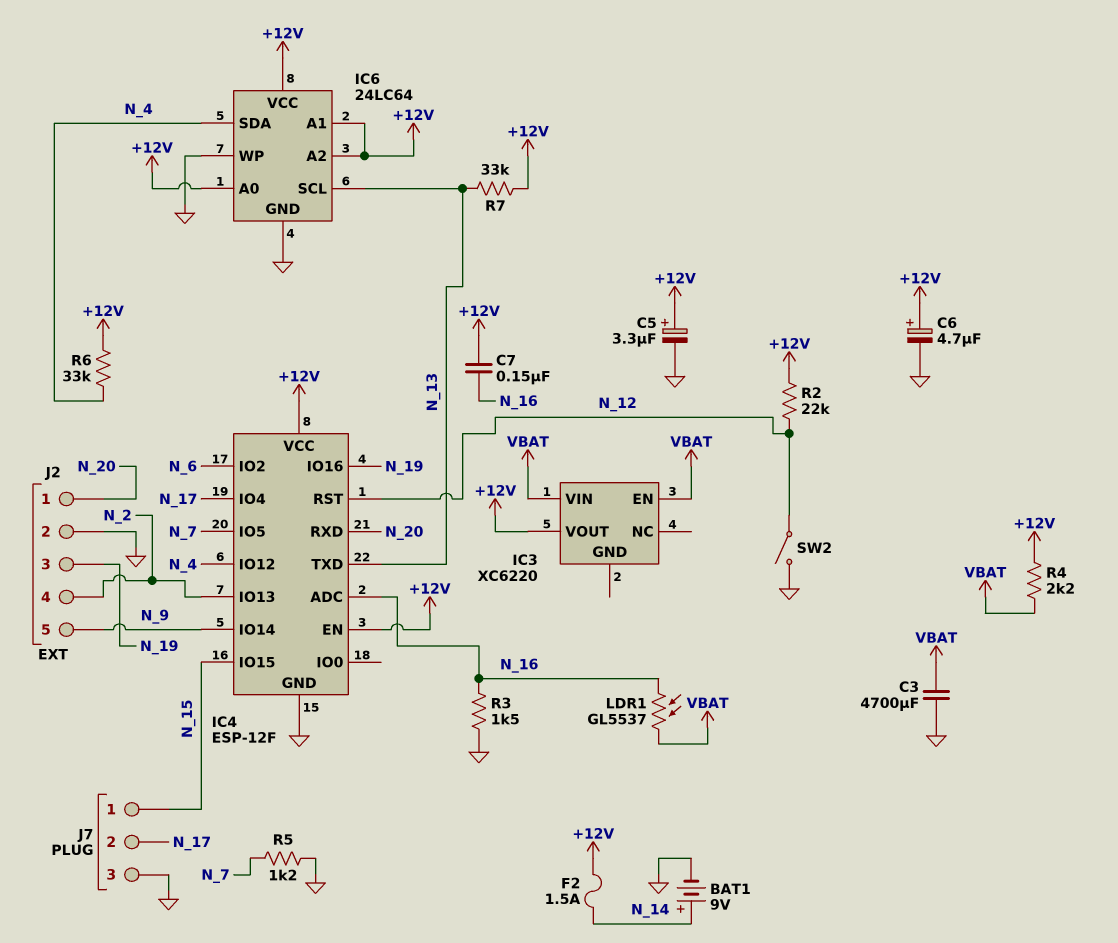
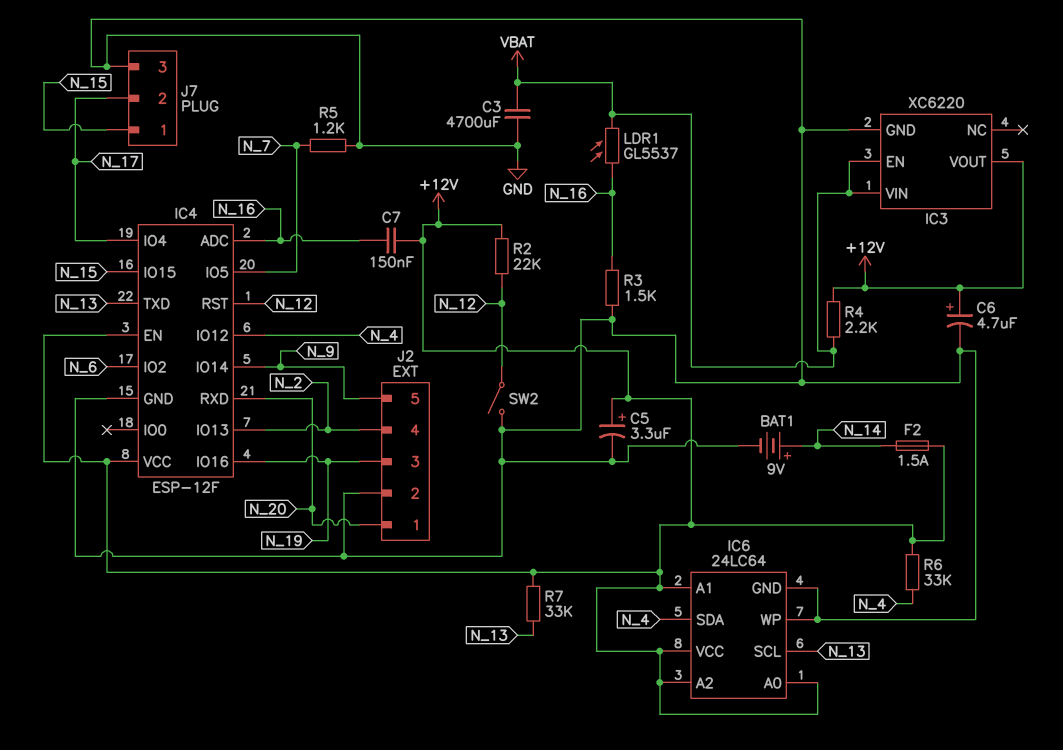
IC3 pin GND: none -> GND

